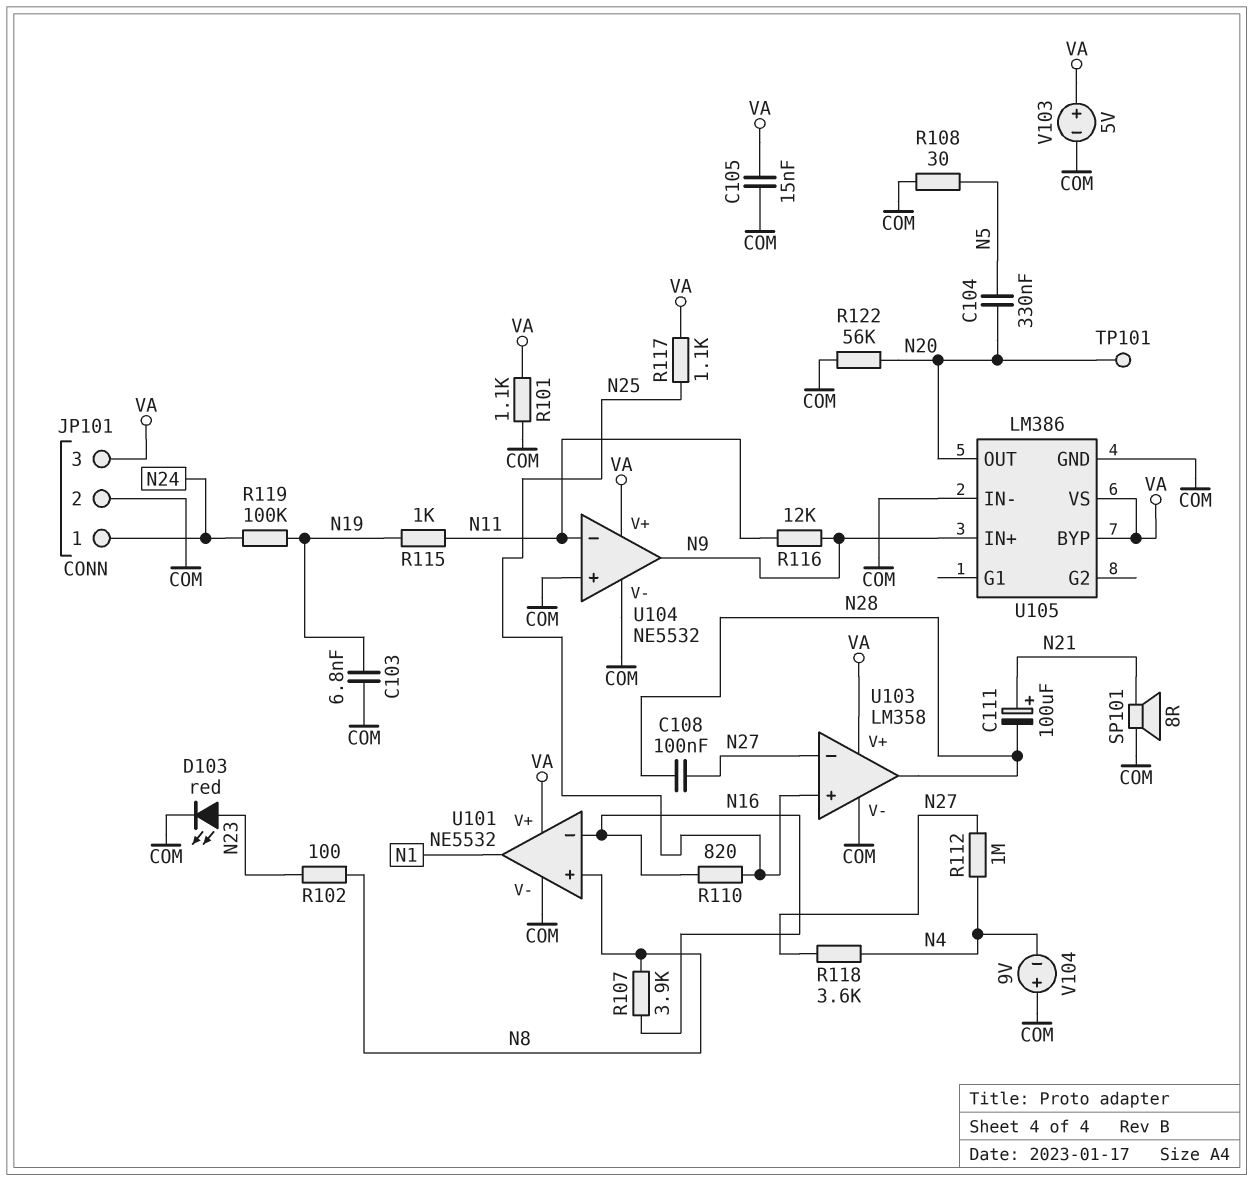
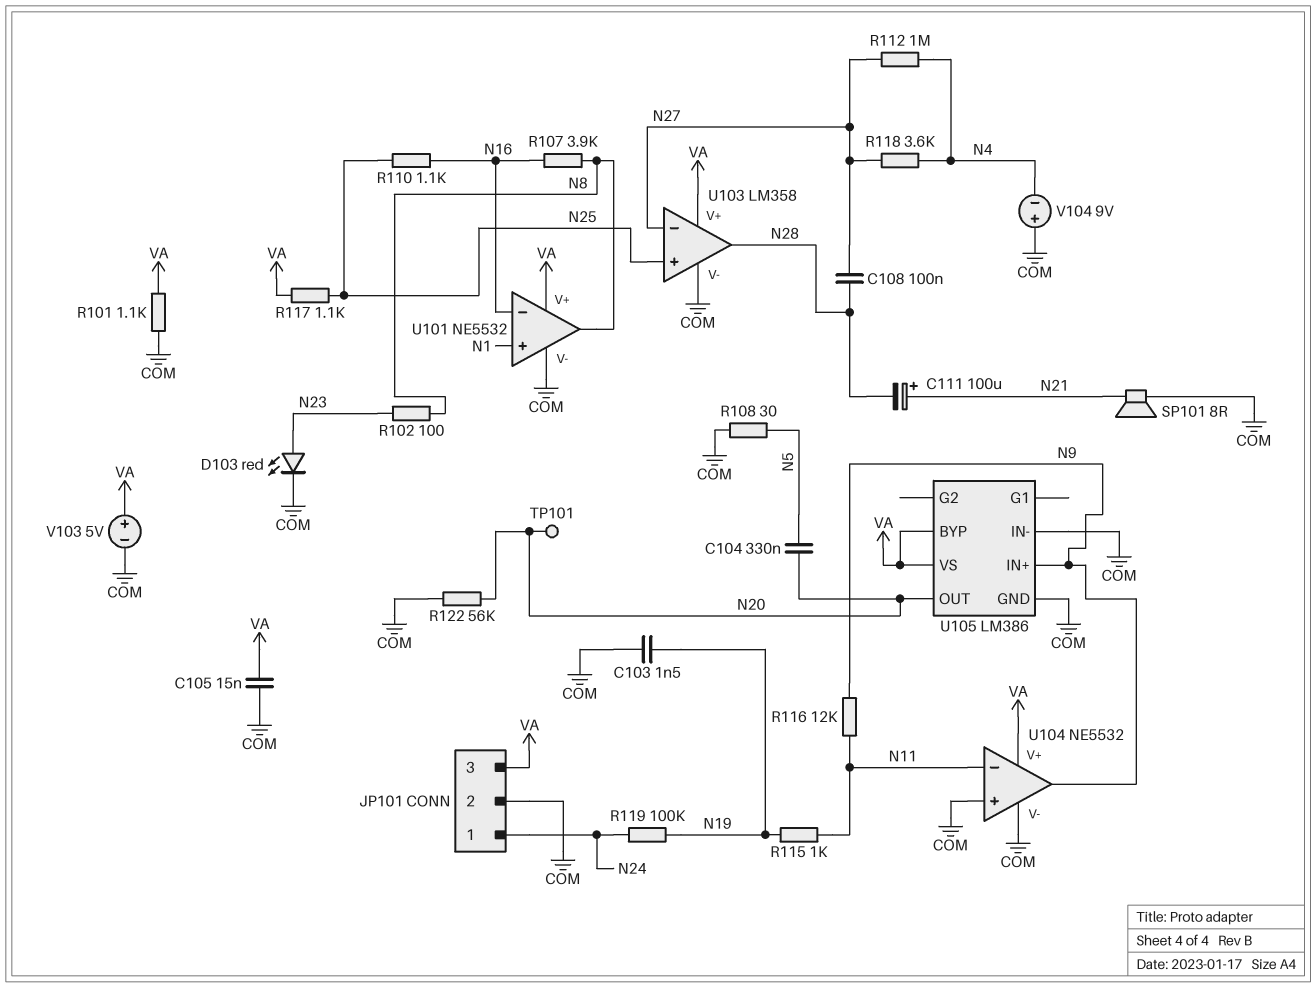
C103: 6.8nF (COM, N19) -> 1.5nF (COM, N19)
R110: 820 (N16, N25) -> 1.1k (N16, N25)
U101 pin in+: N8 -> N1
U101 pin out: N1 -> N8

